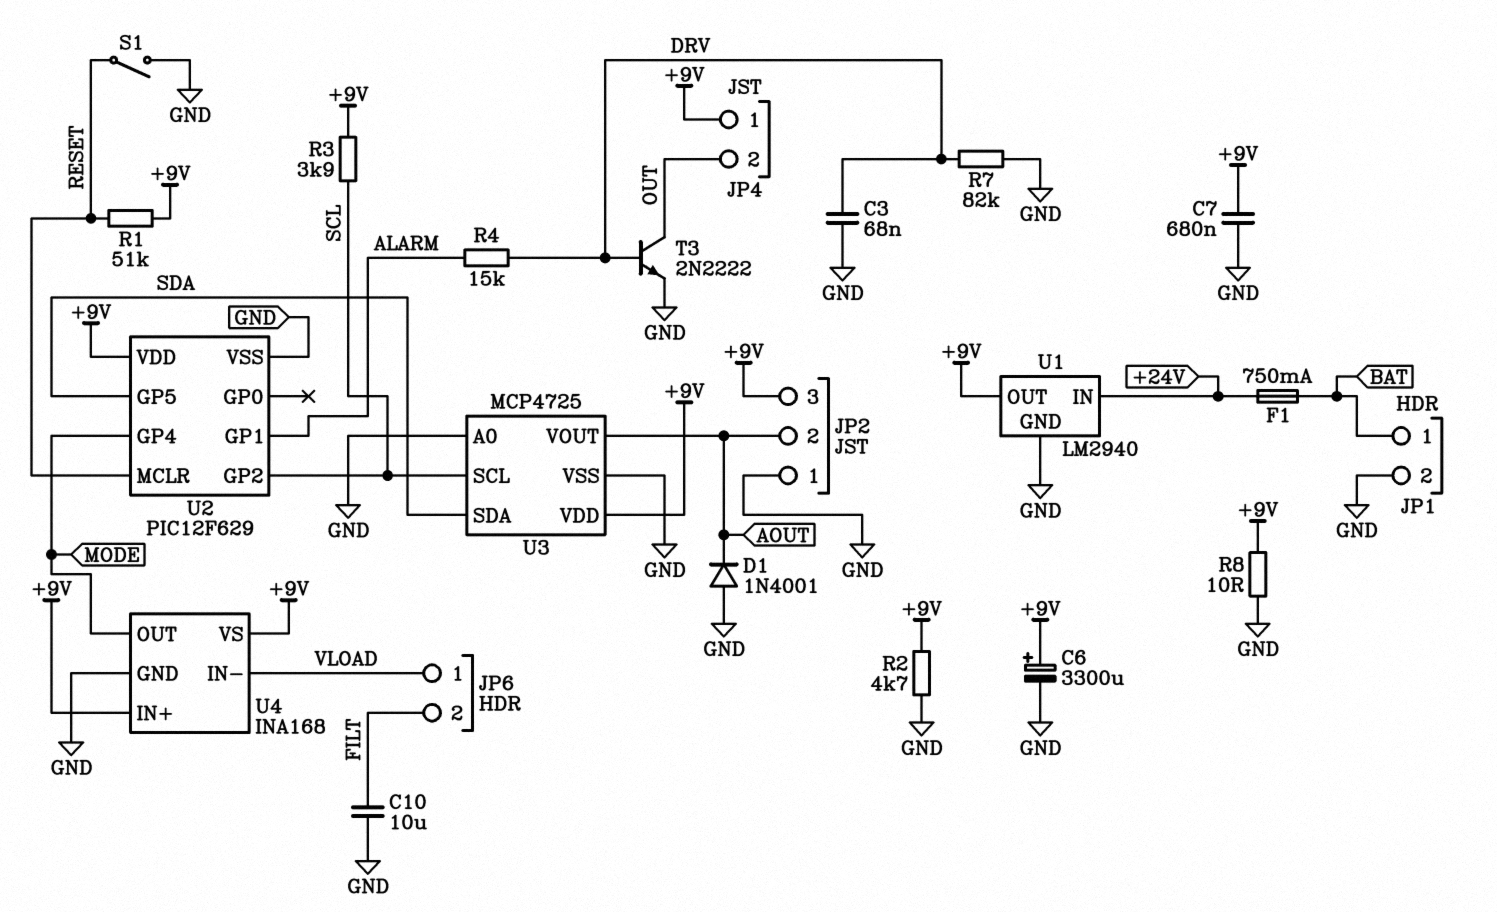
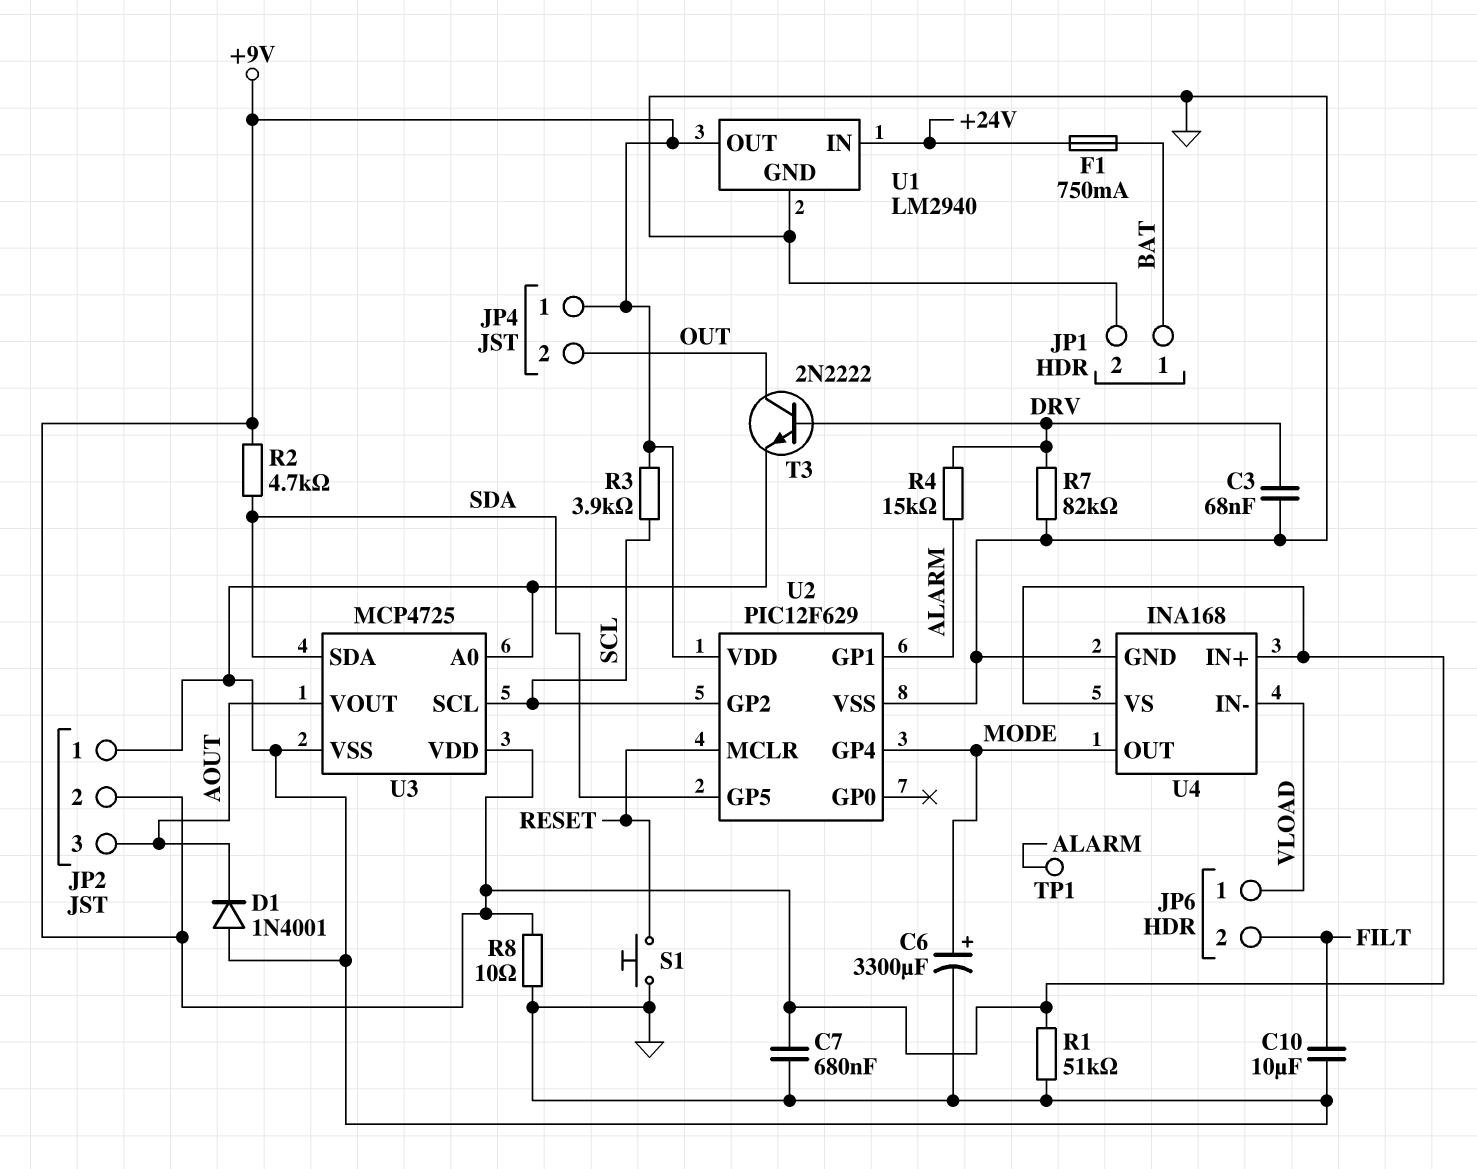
C6: 3300uF (plus +9V, minus GND) -> 3300uF (plus MODE, minus GND)
JP2 pin 2: AOUT -> +9V
JP2 pin 3: +9V -> AOUT
R1: 51k (+9V, RESET) -> 51k (+9V, GND)
R2: 4.7k (+9V, GND) -> 4.7k (+9V, SDA)
S1: switch (GND, RESET) -> button (GND, RESET)
TP1: none -> test point (ALARM)

